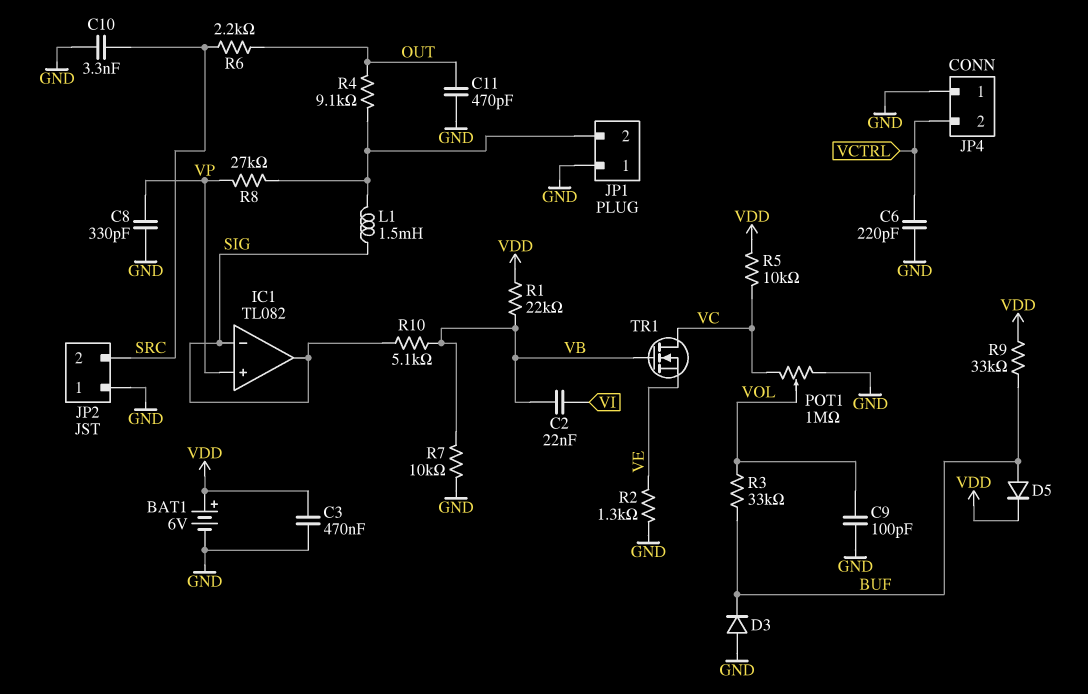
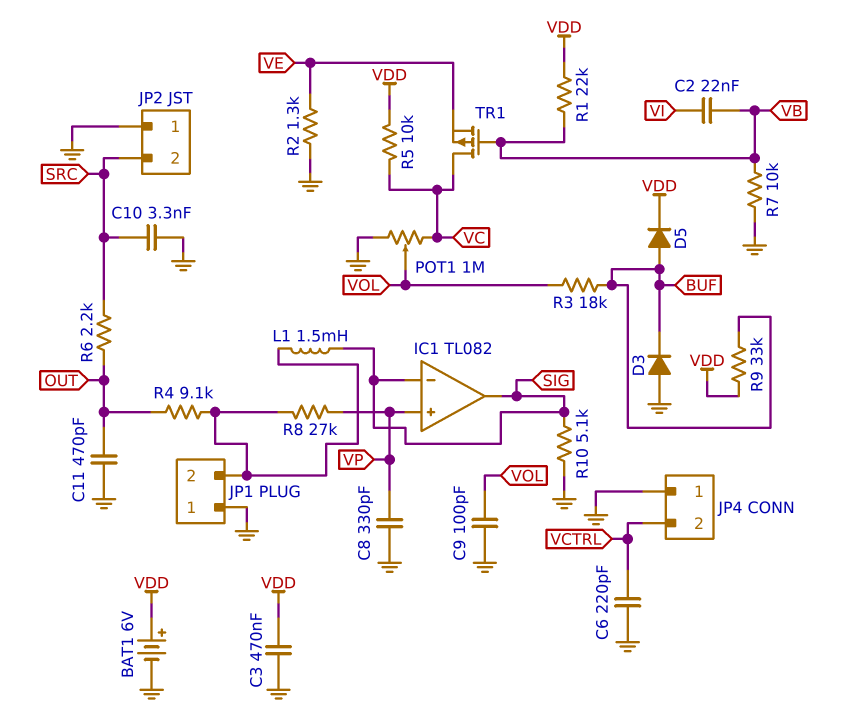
R3: 33k (BUF, VOL) -> 18k (BUF, VOL)
R10: 5.1k (SIG, VB) -> 5.1k (GND, SIG)
TR1: NMOS (G VB, D VC, S VE) -> PMOS (G VB, D VC, S VE)

